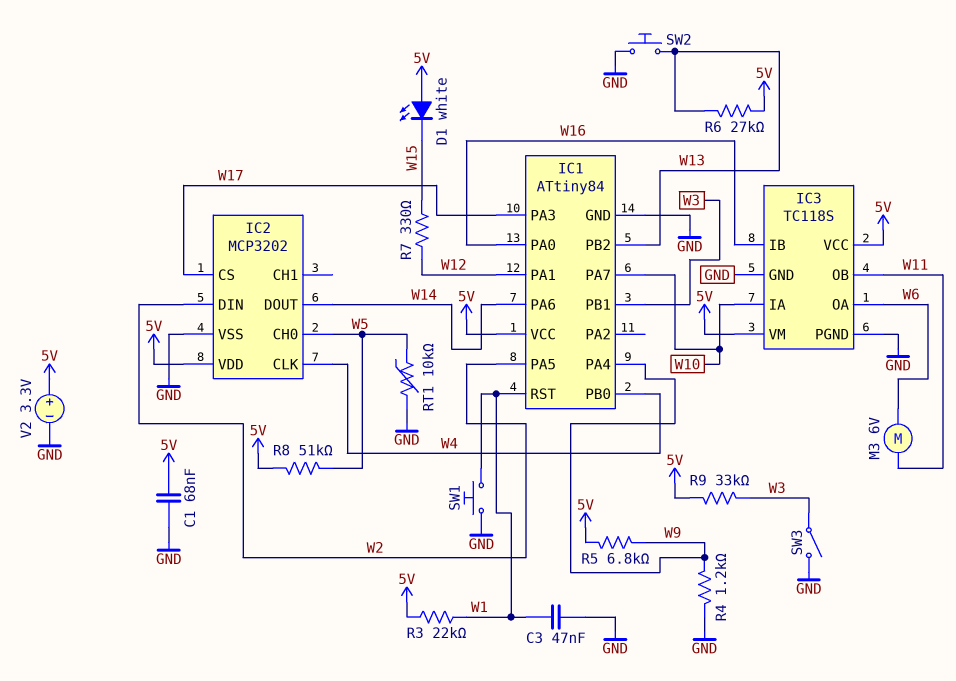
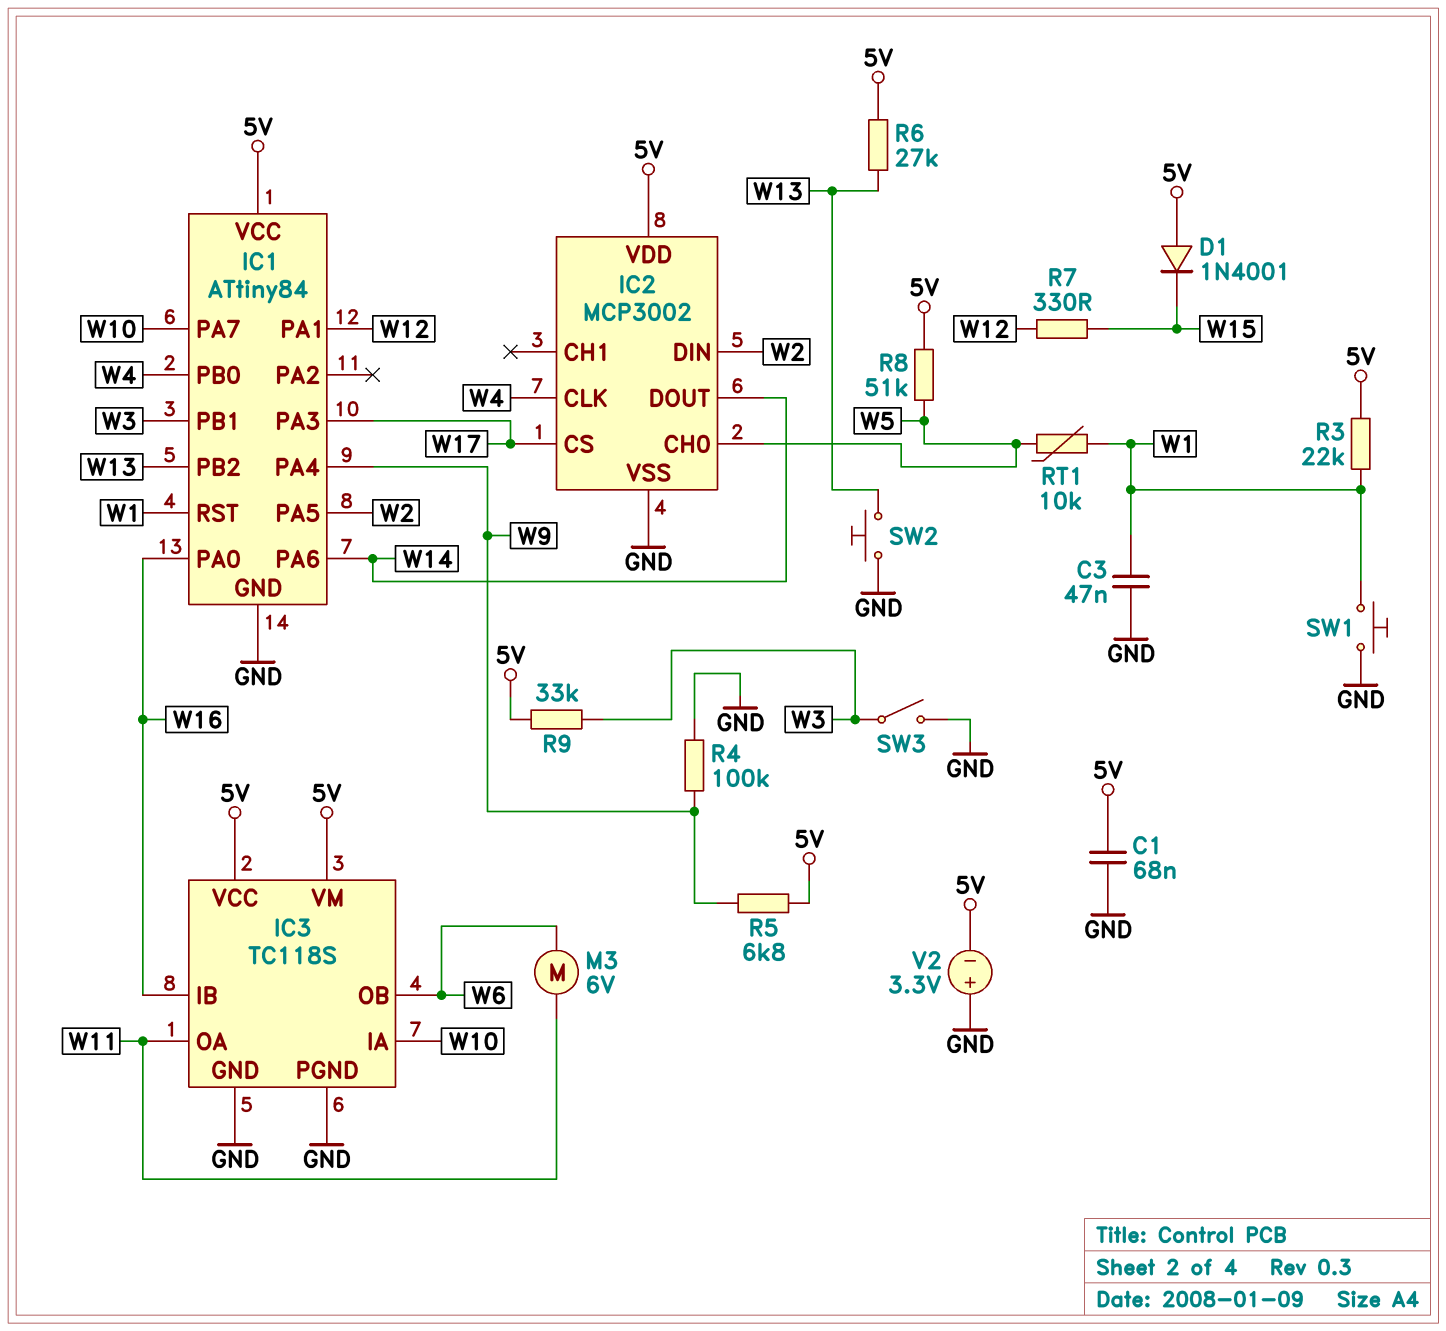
D1: LED white (A 5V, K W15) -> diode 1N4001 (A 5V, K W15)
IC2: MCP3202 -> MCP3002
IC3 pin OA: W6 -> W11
IC3 pin OB: W11 -> W6
R4: 1.2k (GND, W9) -> 100k (GND, W9)
RT1: 10k (GND, W5) -> 10k (W1, W5)
V2: 3.3V (plus 5V, minus GND) -> 3.3V (plus GND, minus 5V)

